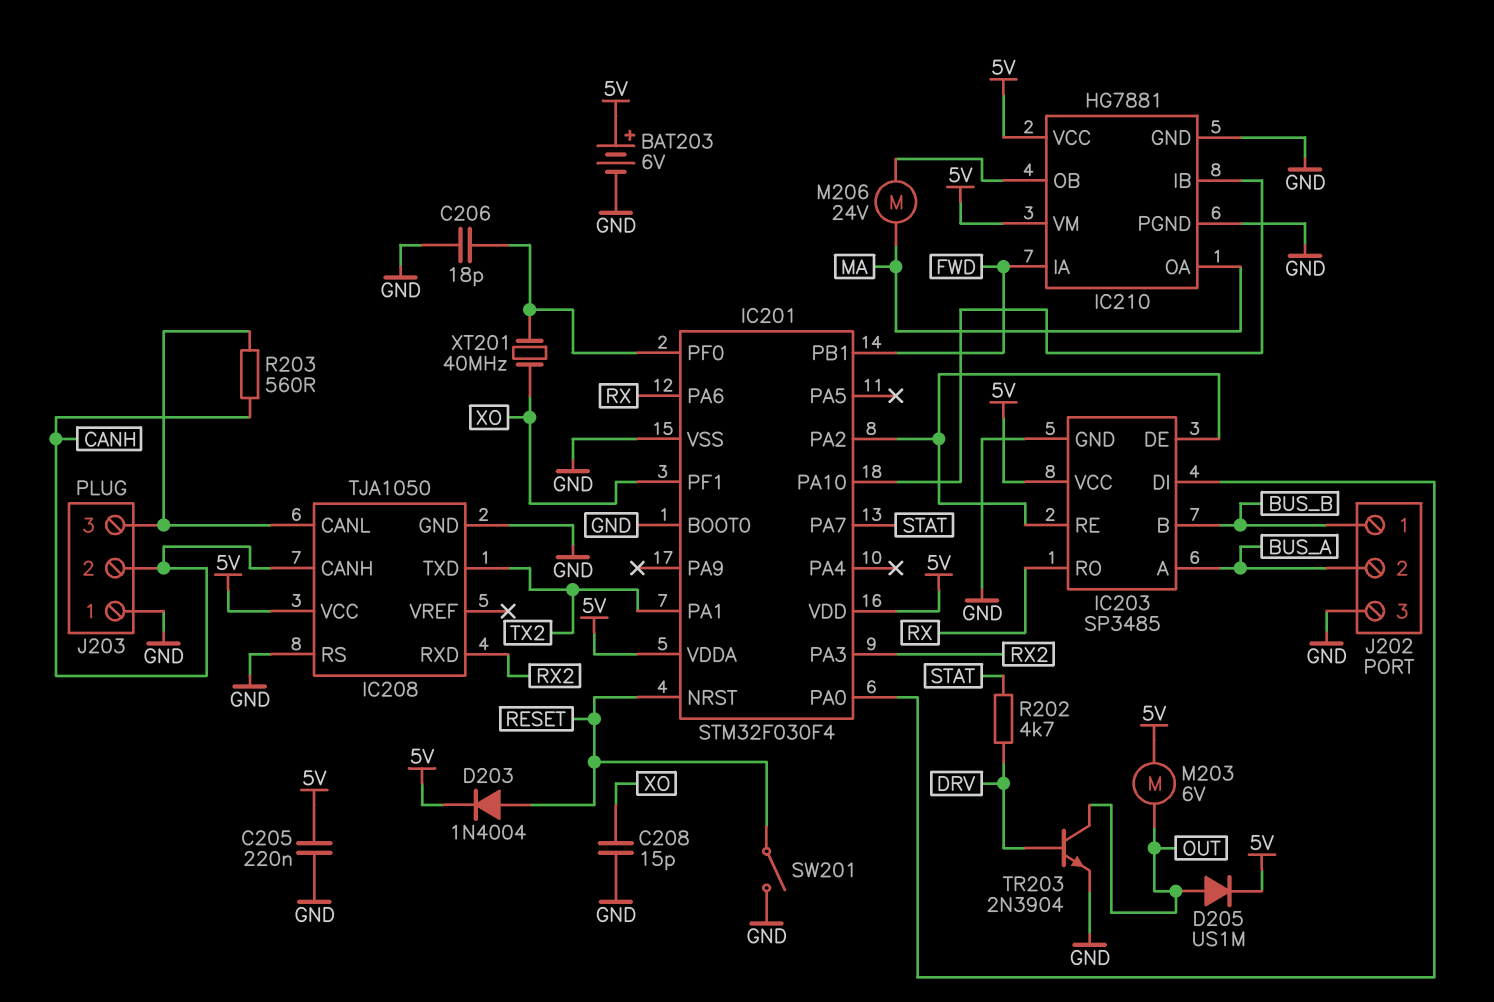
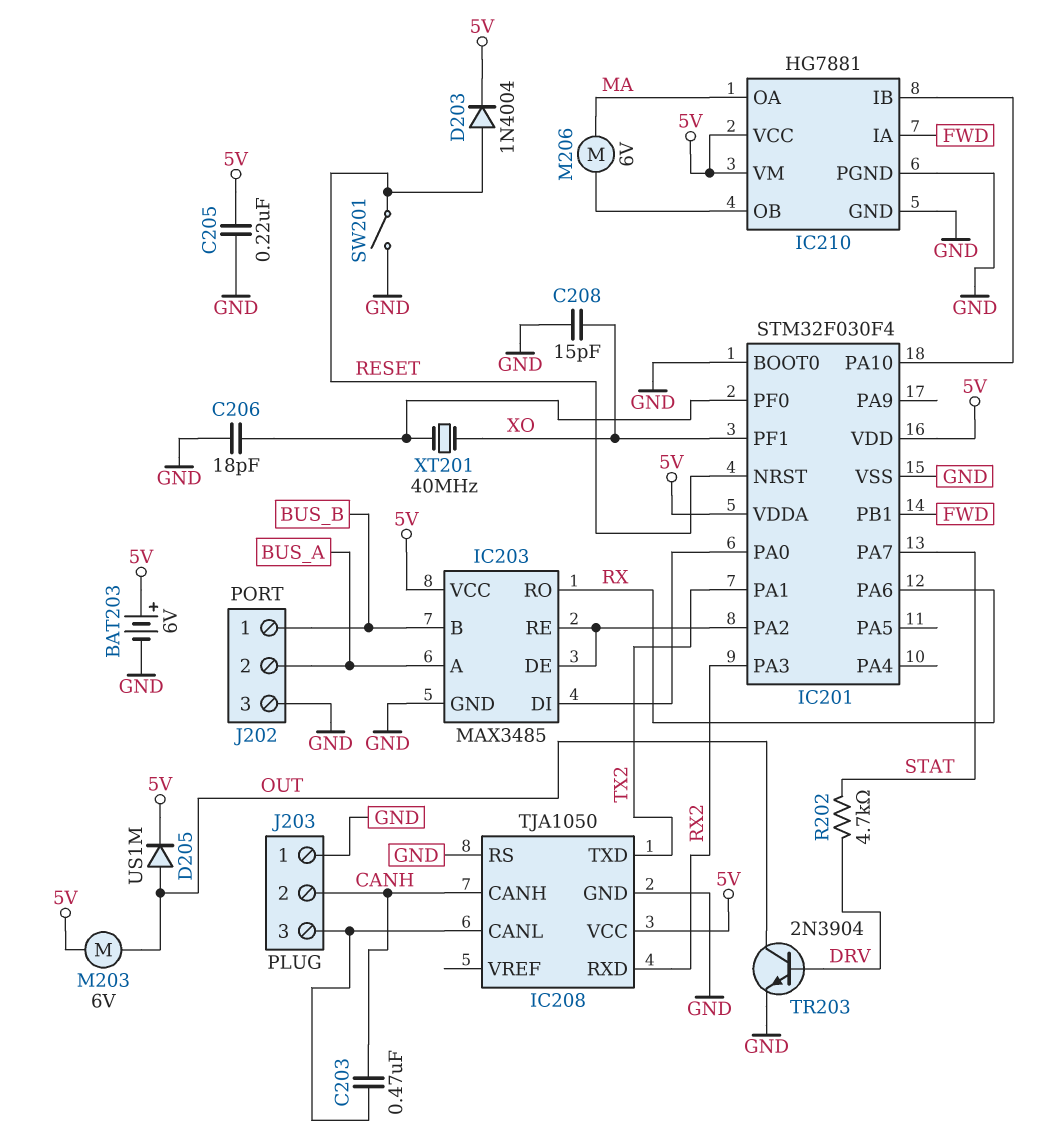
C203: none -> 470nF (CANH, IC208/CANL)
IC203: SP3485 -> MAX3485
M206: motor 24V (IC210/OB, MA) -> motor 6V (IC210/OB, MA)
R203: 560 (CANH, IC208/CANL) -> none

